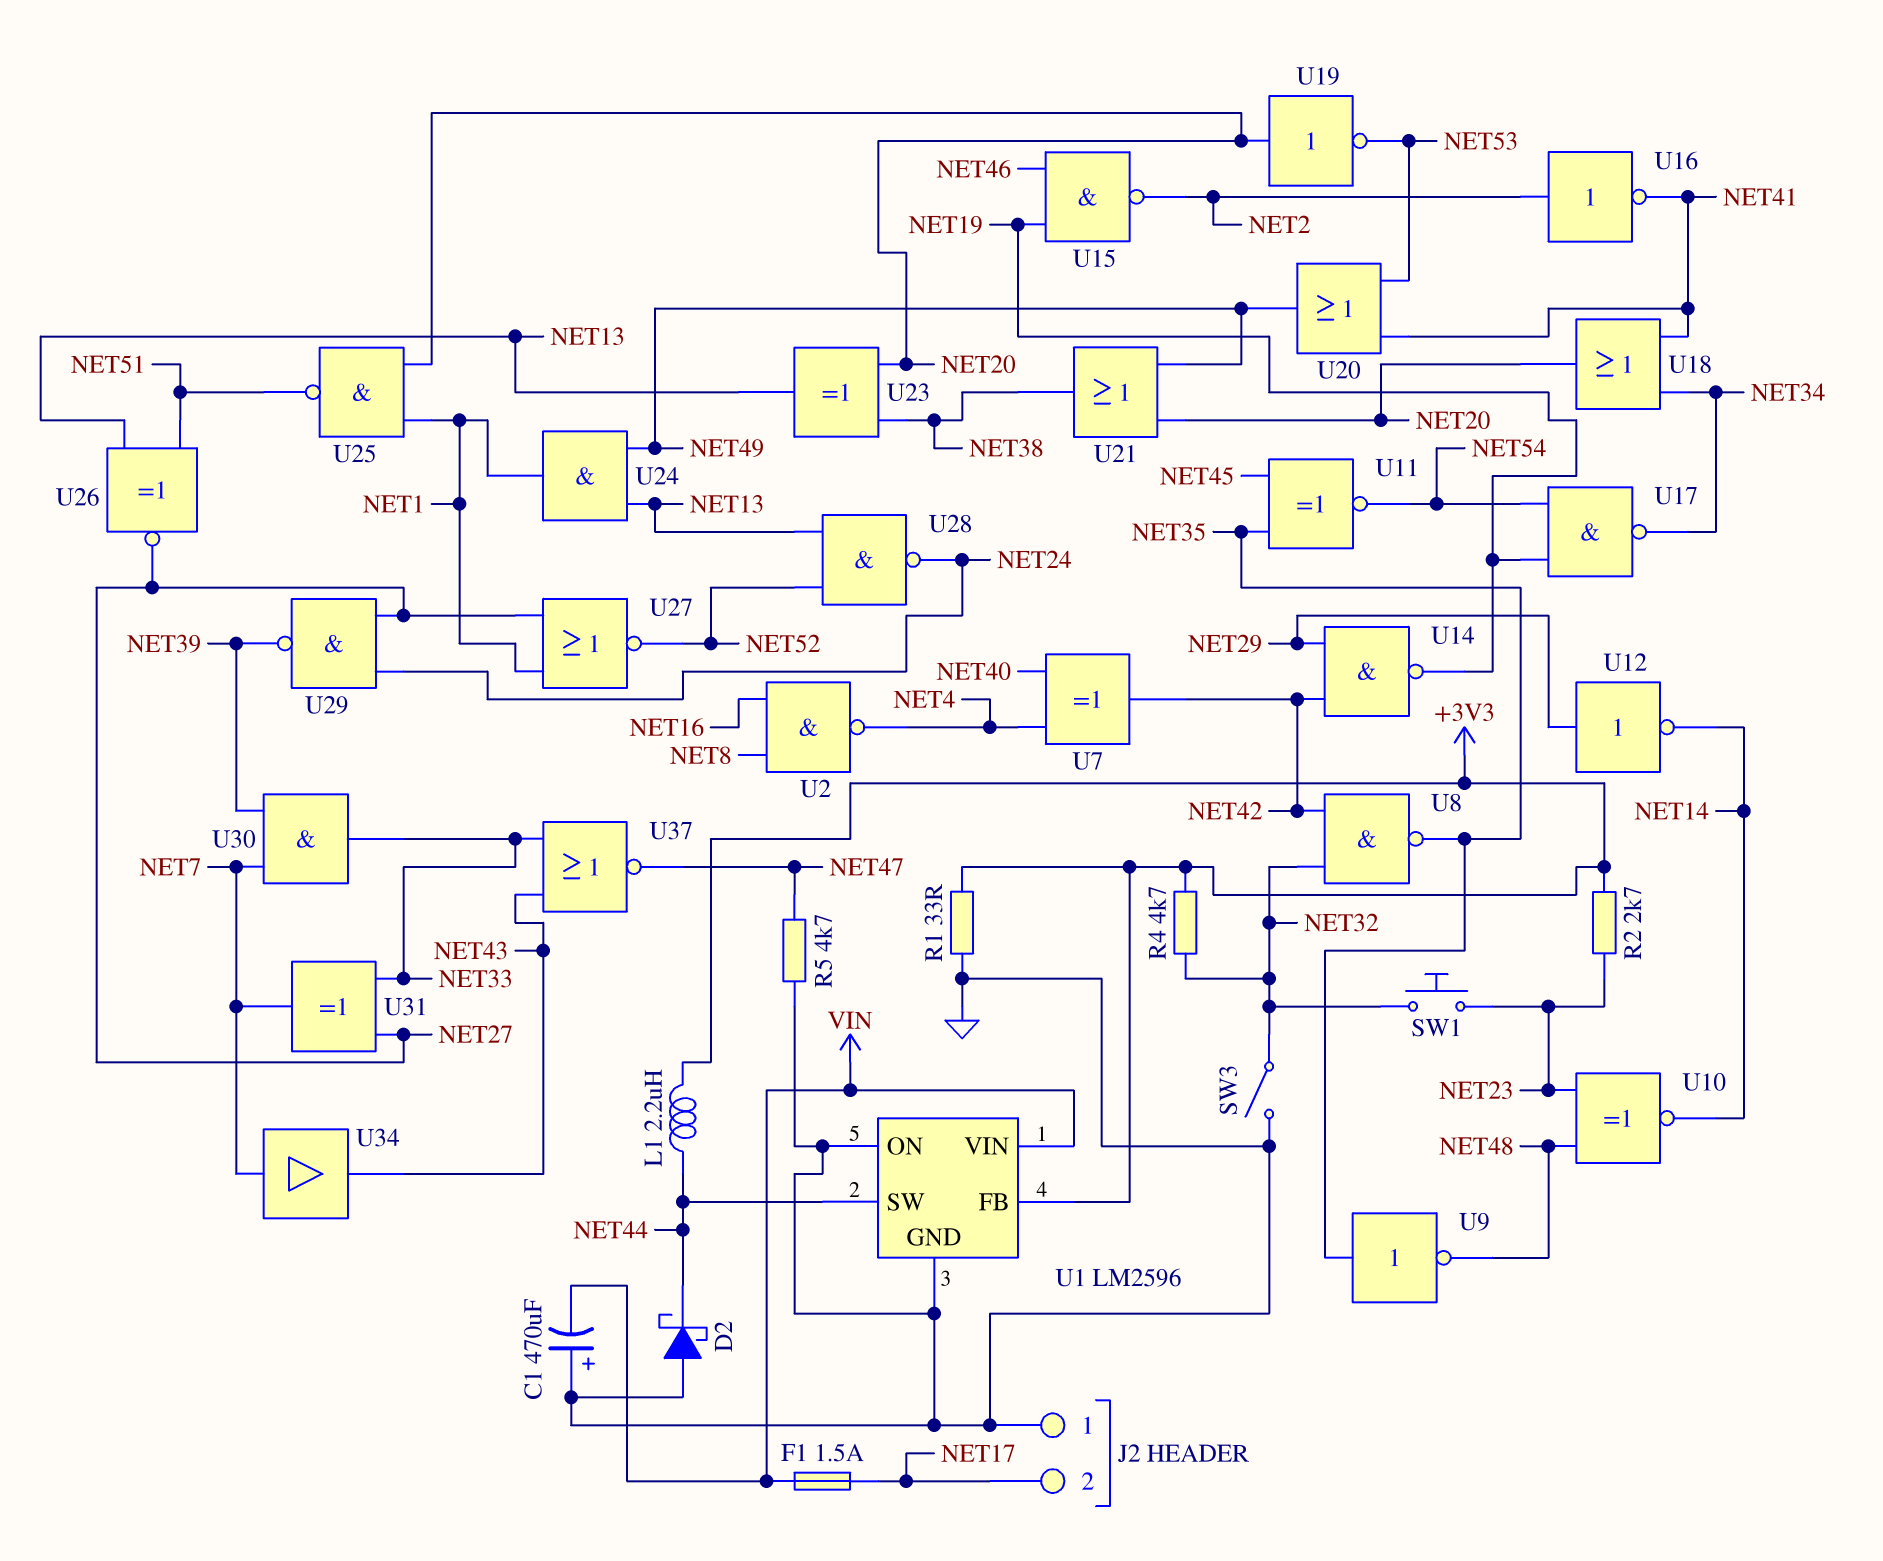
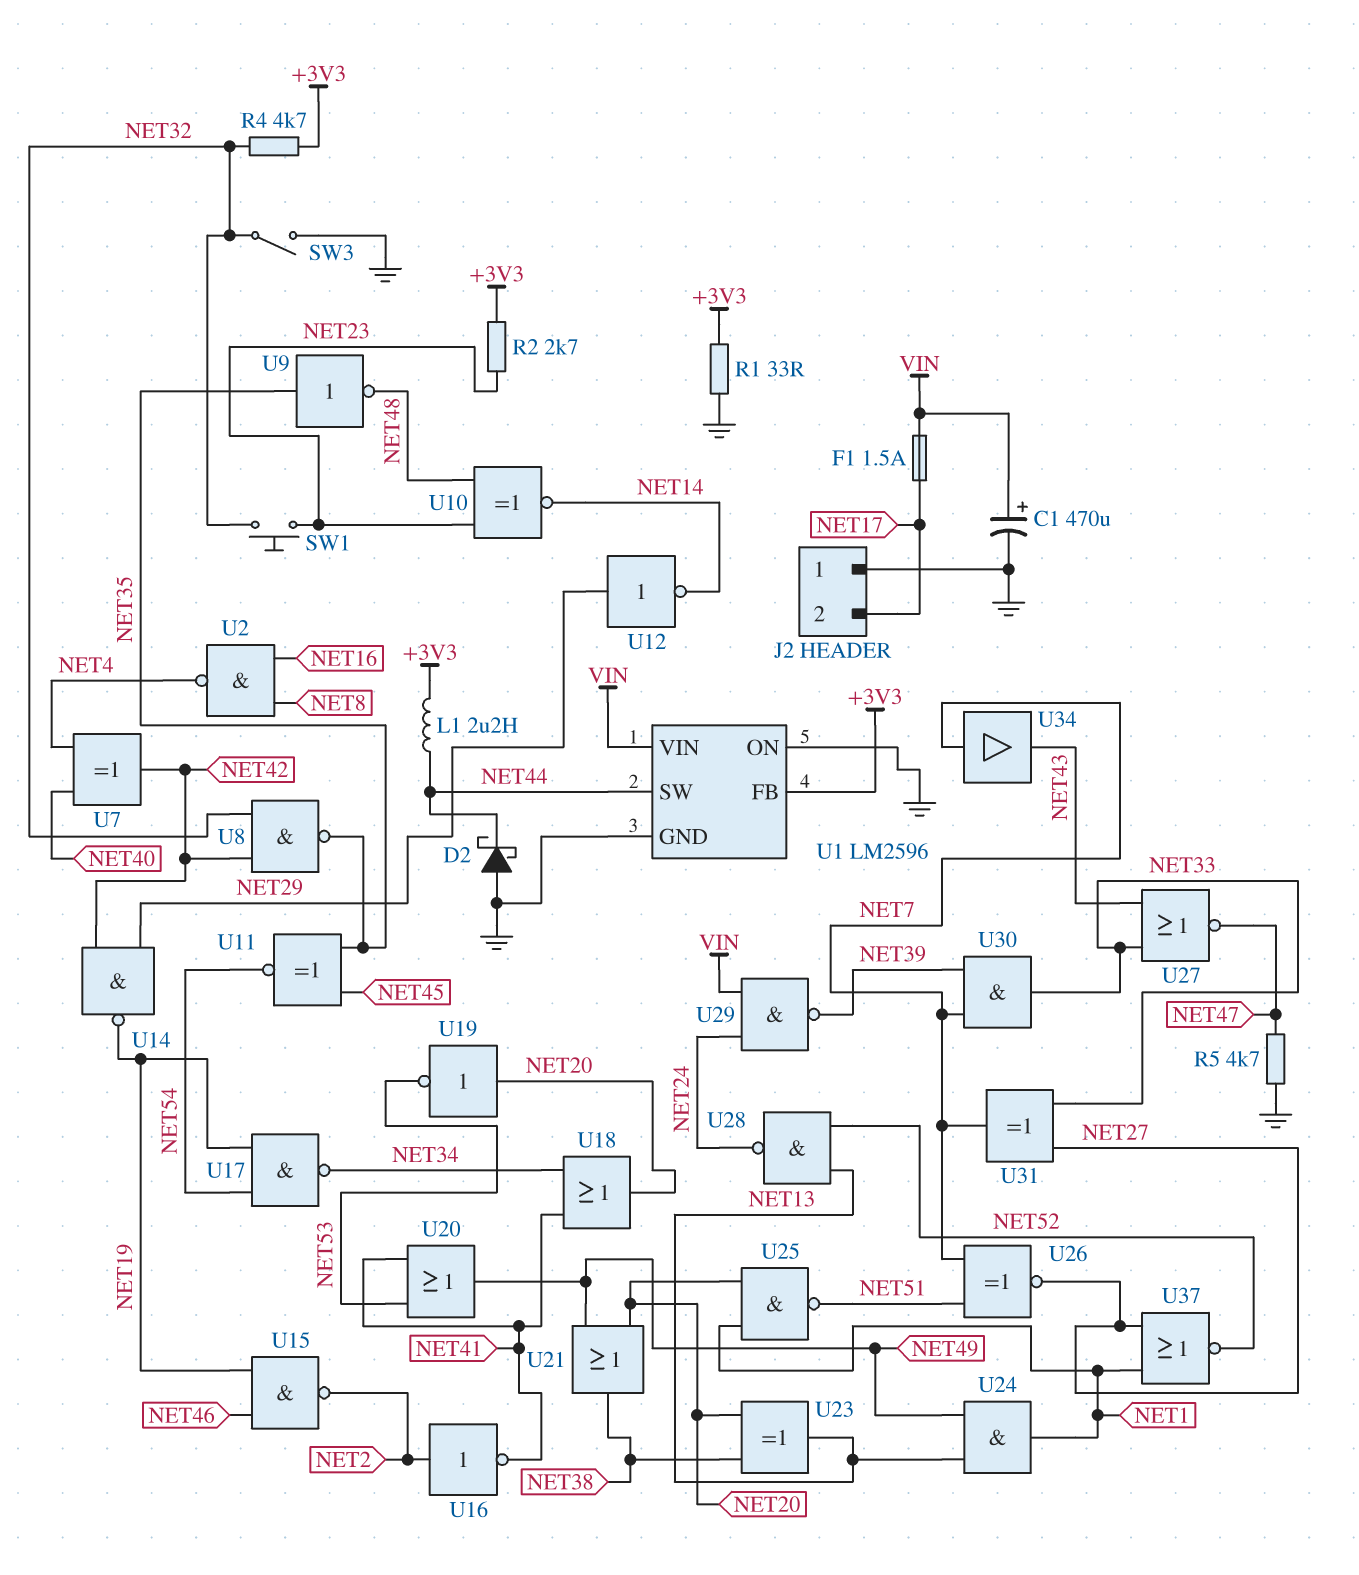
C1: 470uF (plus GND, minus VIN) -> 470uF (plus VIN, minus GND)
U26: XNOR (in NET13, in NET51, out NET27) -> XNOR (in NET7, in NET51, out NET27)
U27: NOR (in NET1, in NET27, out NET52) -> NOR (in NET33, in NET43, out NET47)
U29: NAND (in NET24, in NET27, out NET39) -> NAND (in NET24, in VIN, out NET39)
U37: NOR (in NET33, in NET43, out NET47) -> NOR (in NET1, in NET27, out NET52)

